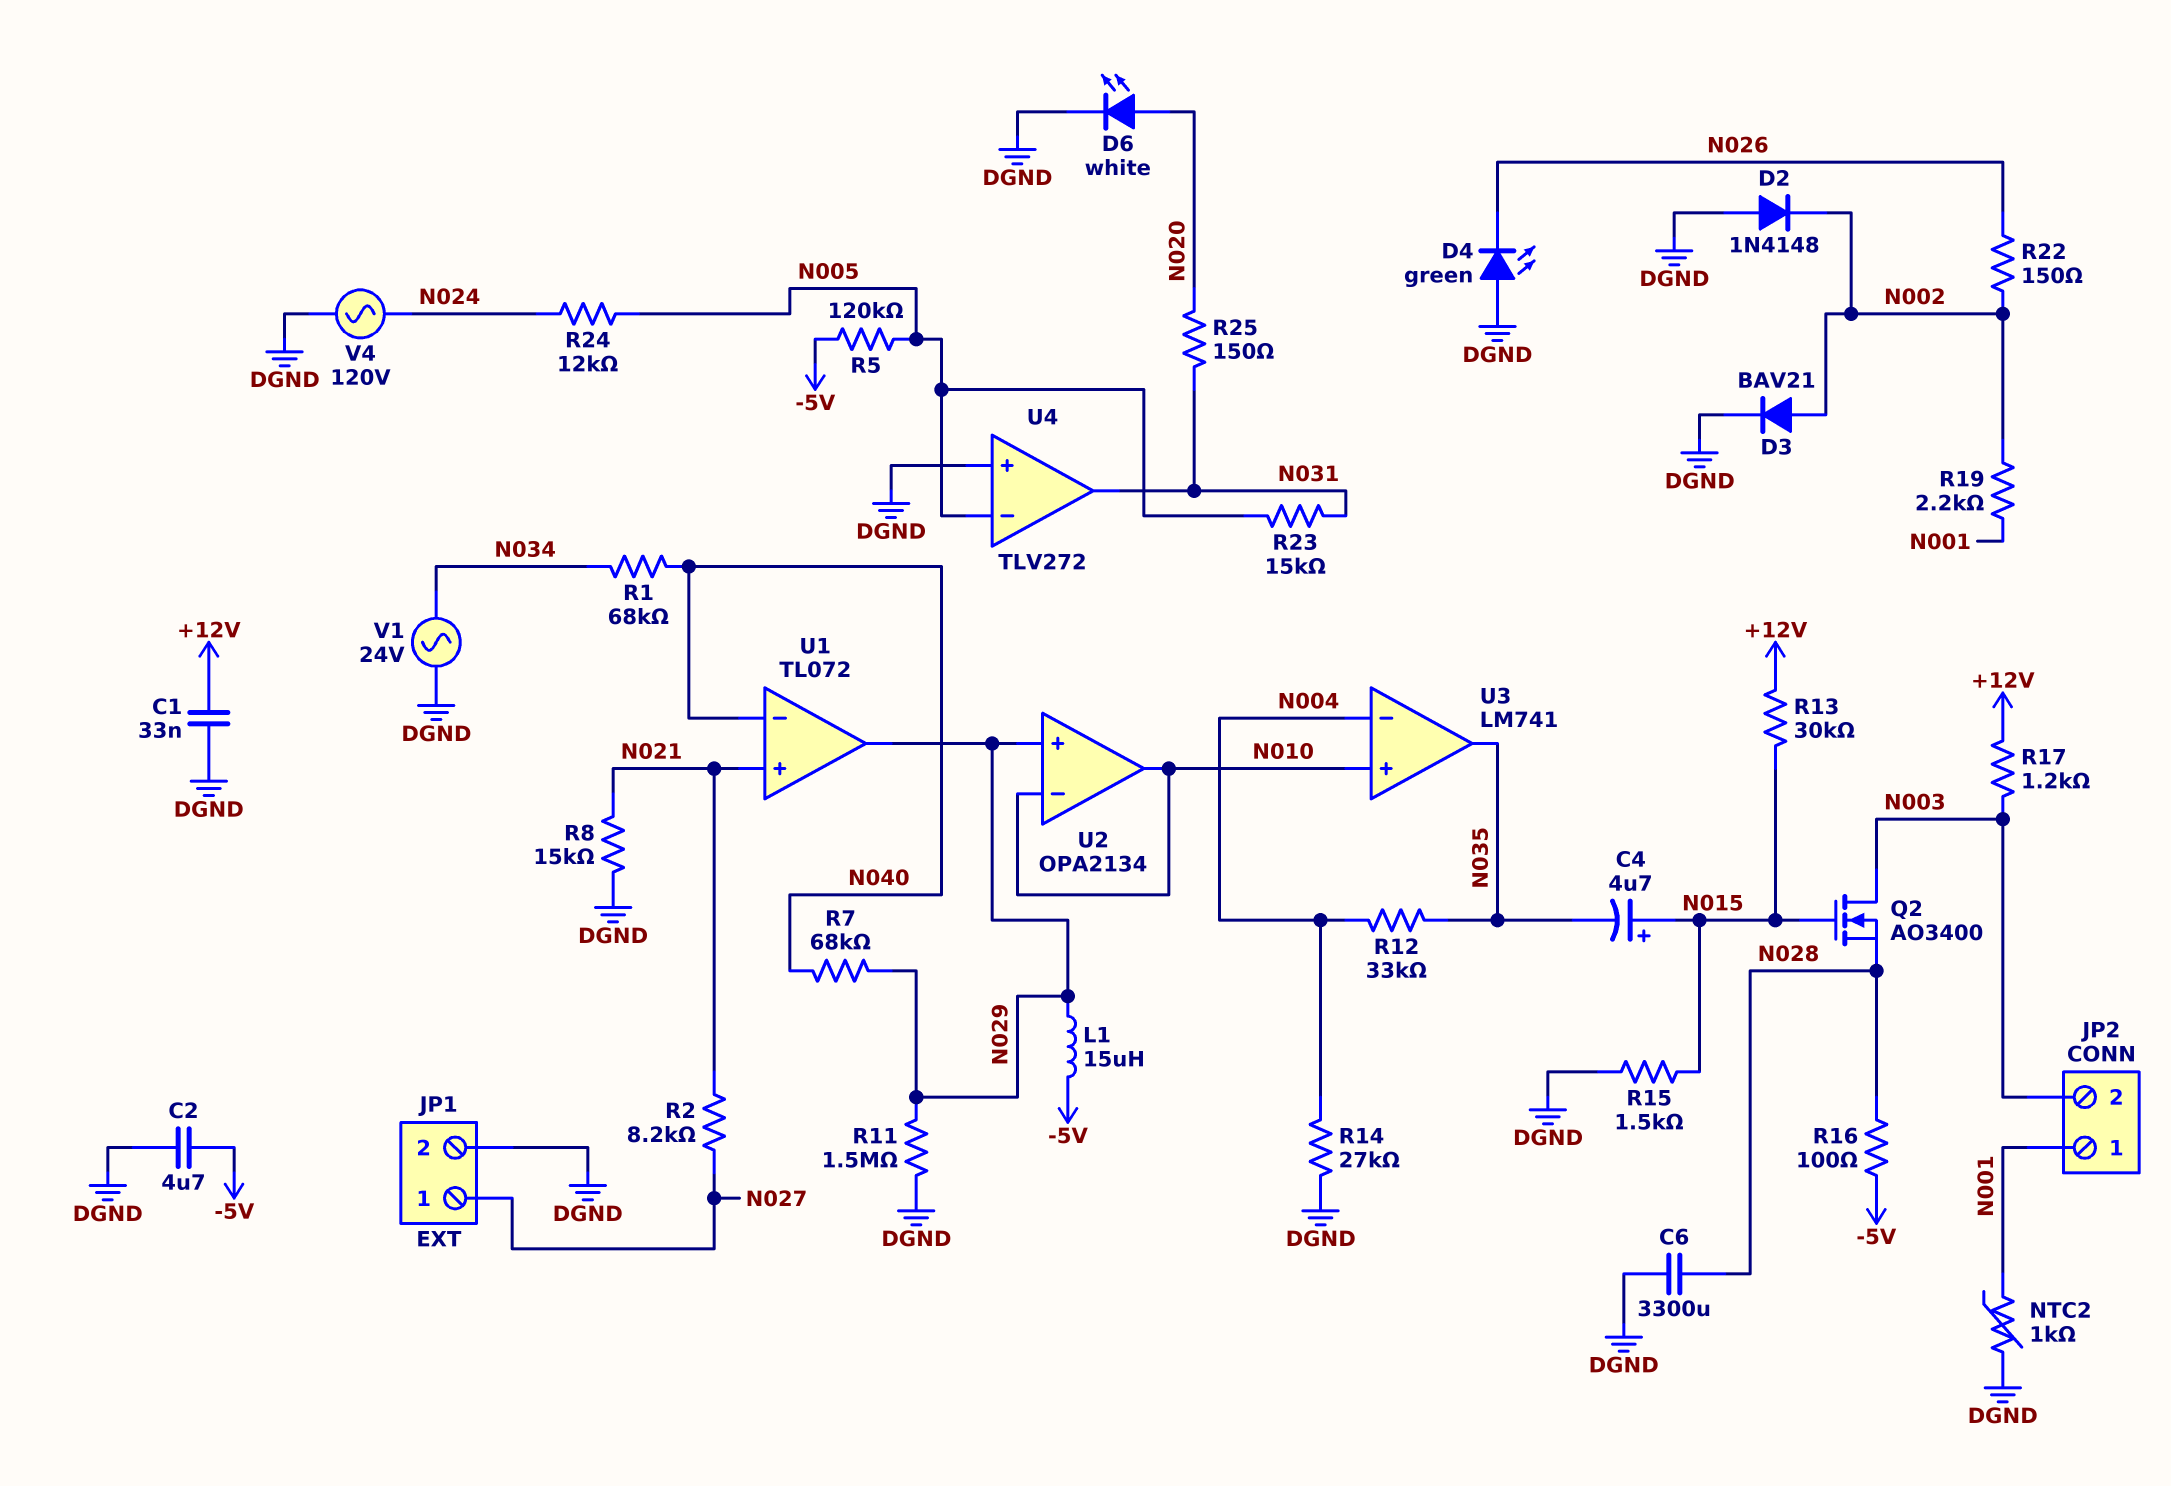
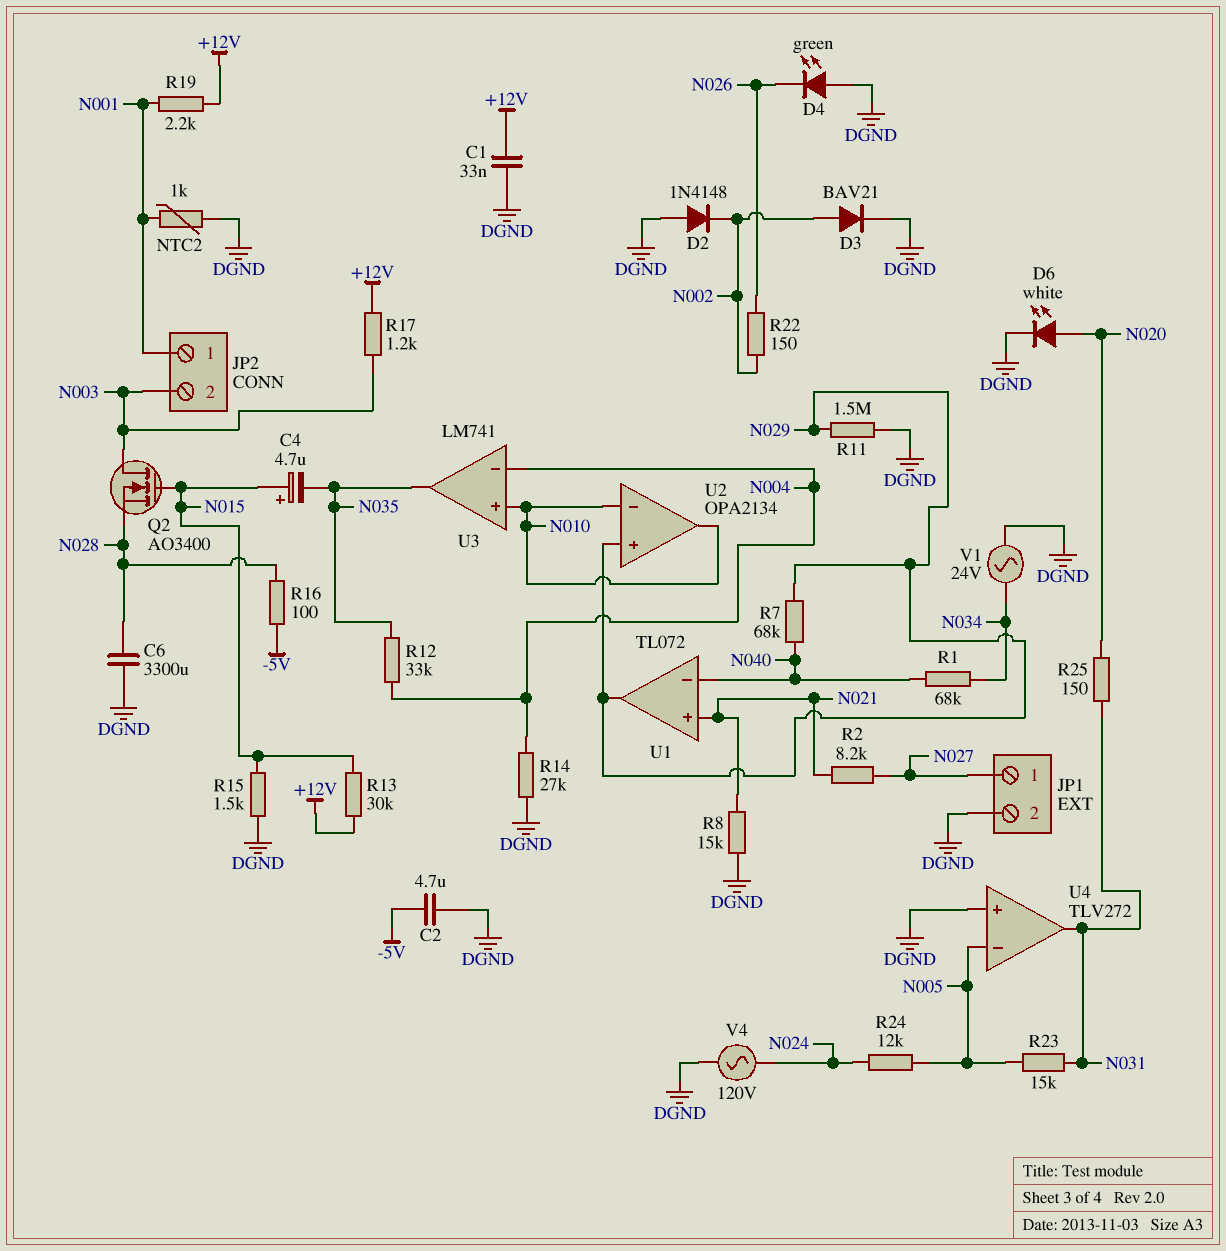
L1: 15uH (-5V, N029) -> none
R5: 120k (-5V, N005) -> none
R19: 2.2k (N001, N002) -> 2.2k (+12V, N001)

